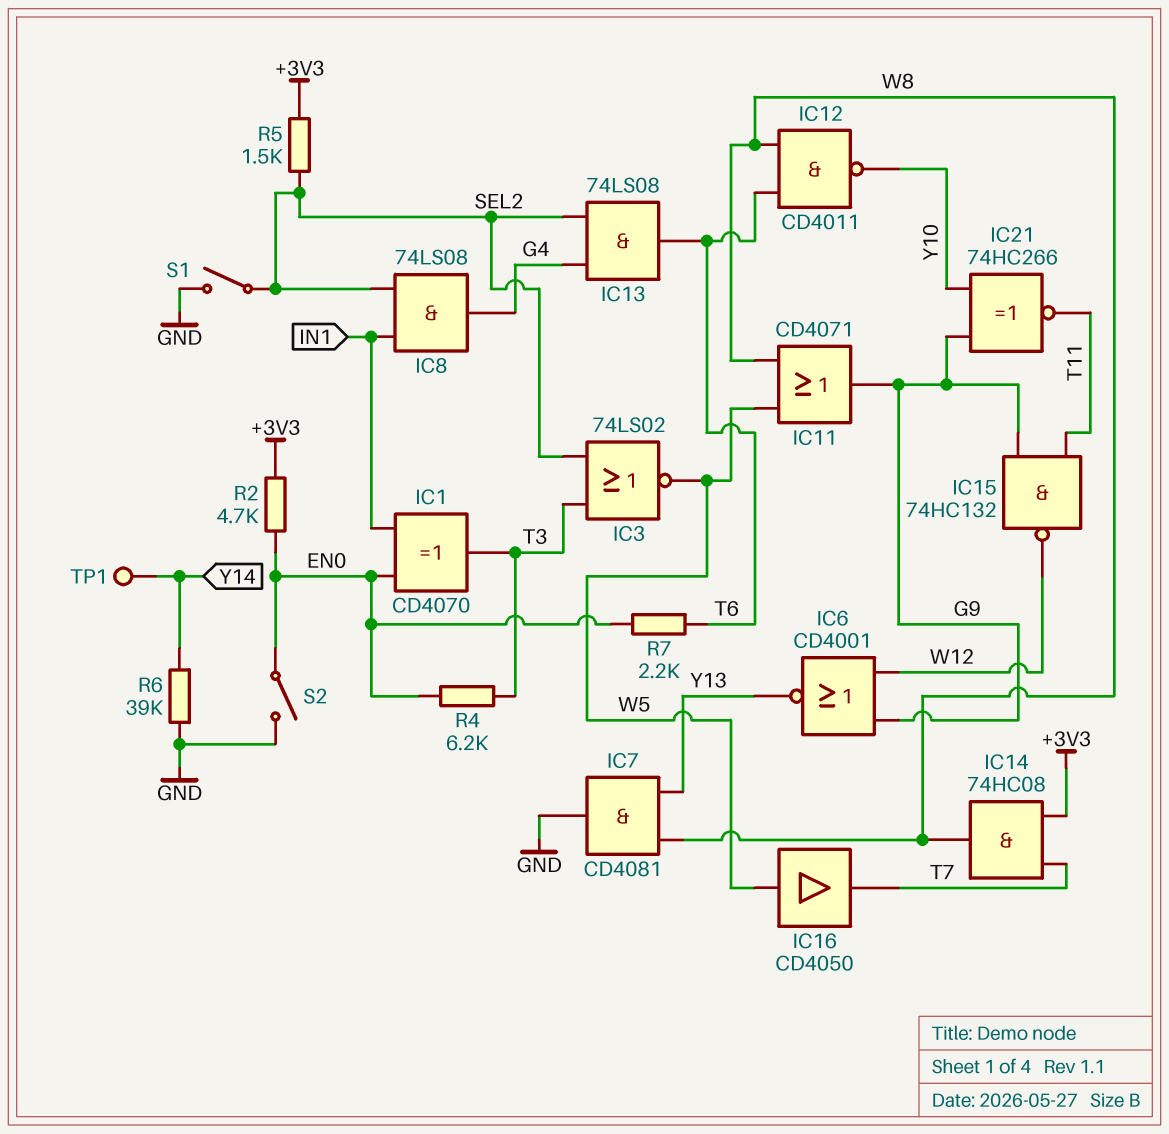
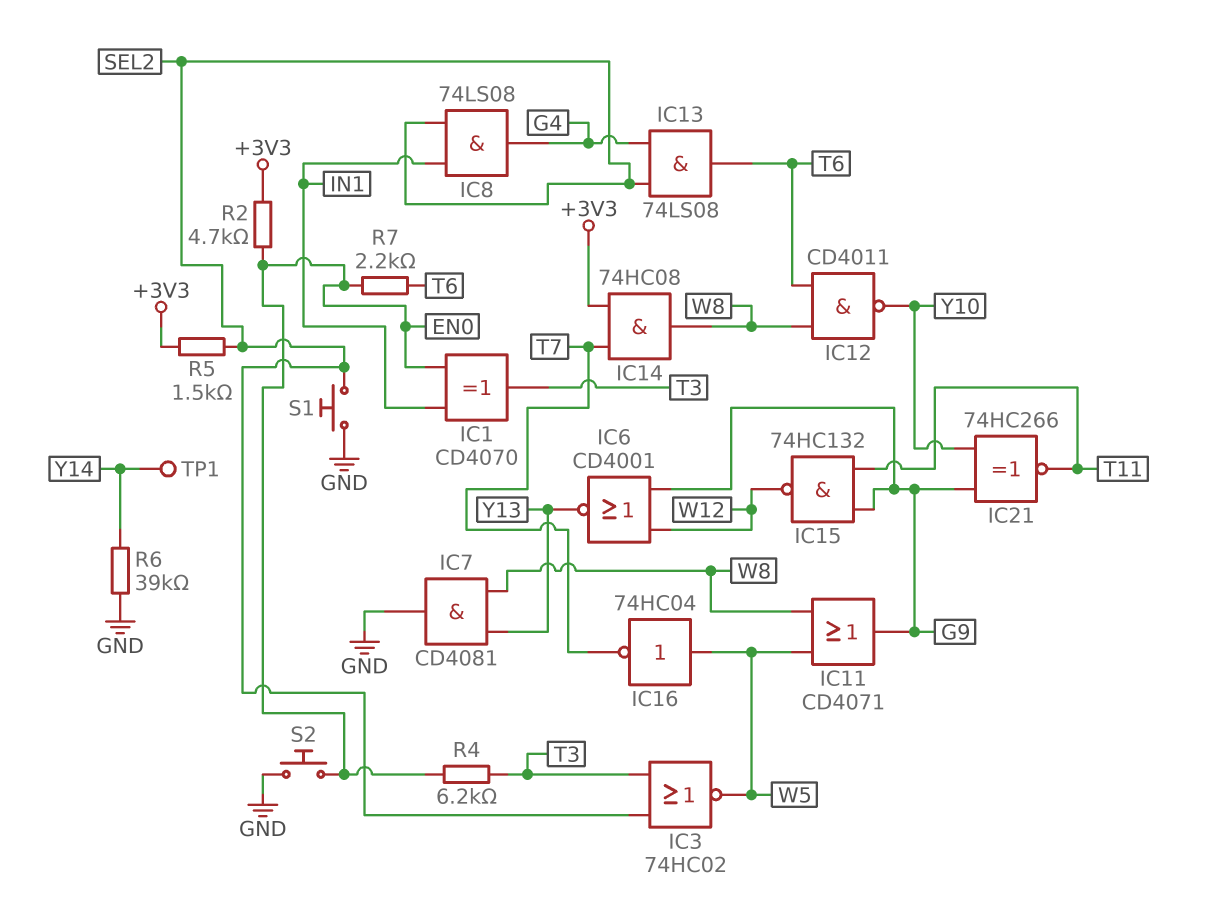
IC3: NOR 74LS02 (in SEL2, in T3, out W5) -> NOR 74HC02 (in SEL2, in T3, out W5)
IC16: buffer CD4050 (in W5, out T7) -> NOT 74HC04 (in W5, out T7)
S1: switch (GND, SEL2) -> button (GND, SEL2)
S2: switch (EN0, GND) -> button (EN0, GND)

